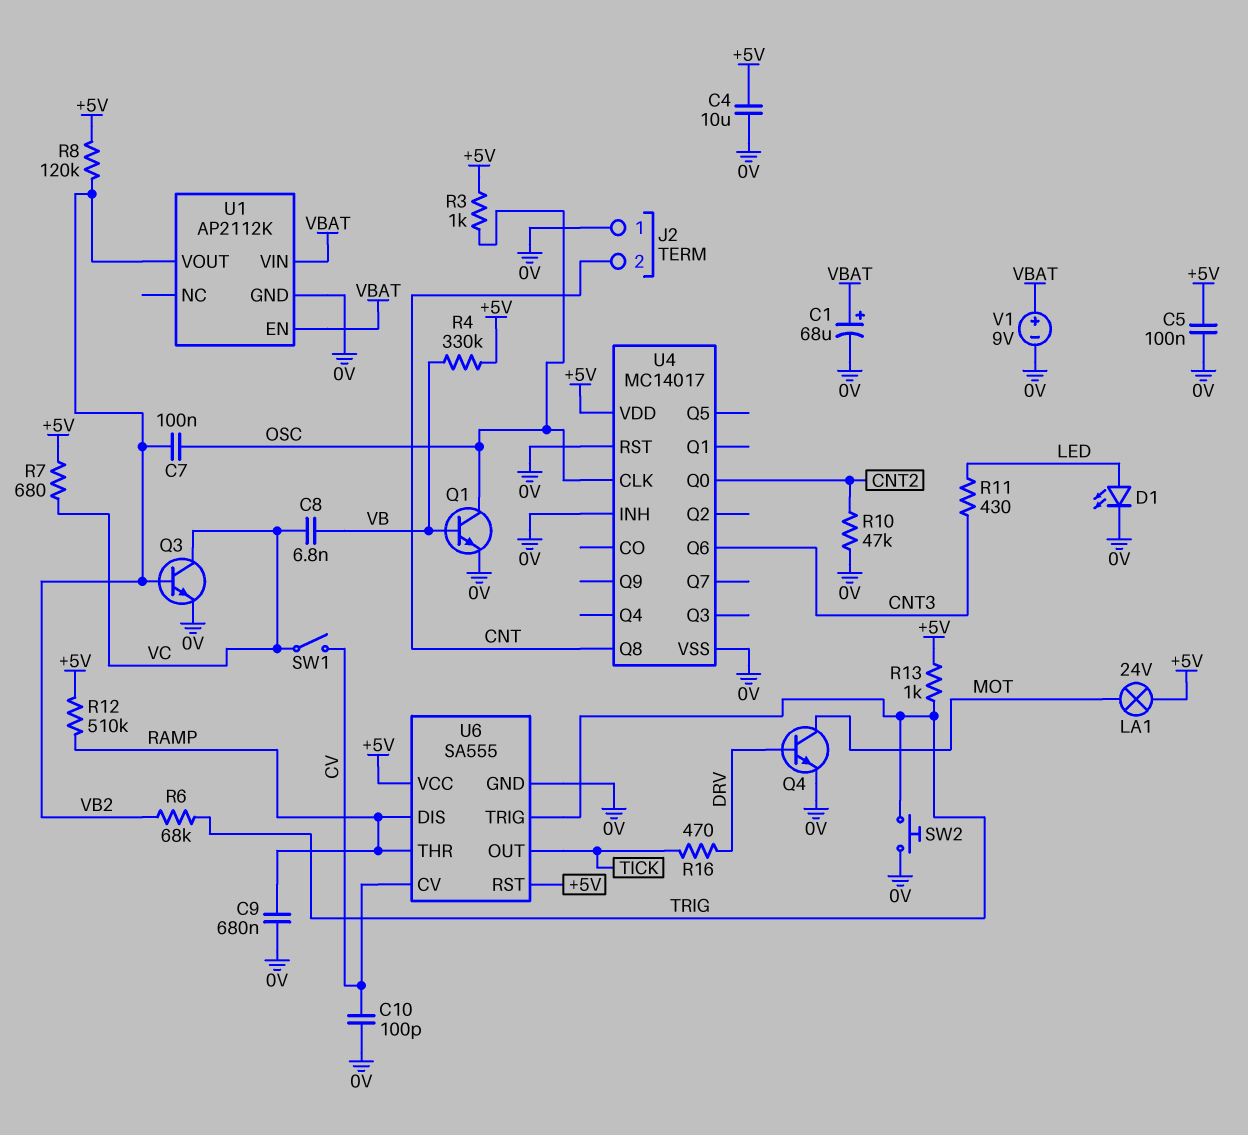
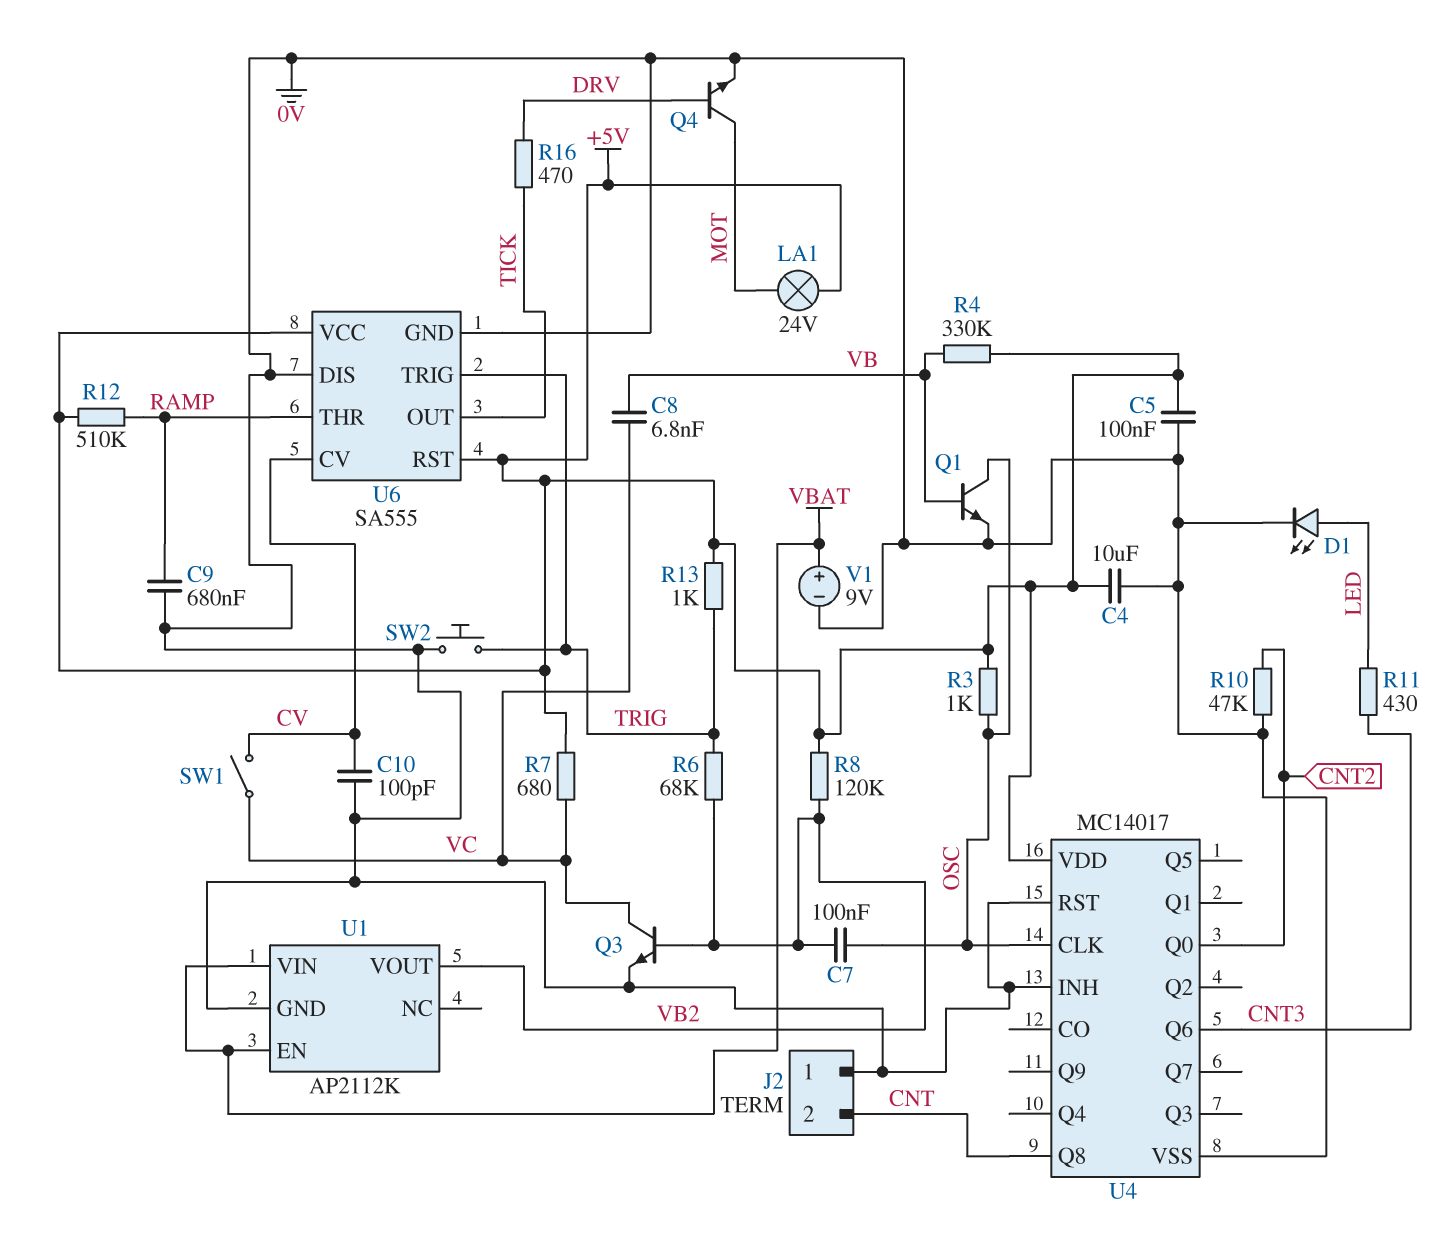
C1: 68uF (plus VBAT, minus 0V) -> none
U6 pin DIS: RAMP -> 0V

